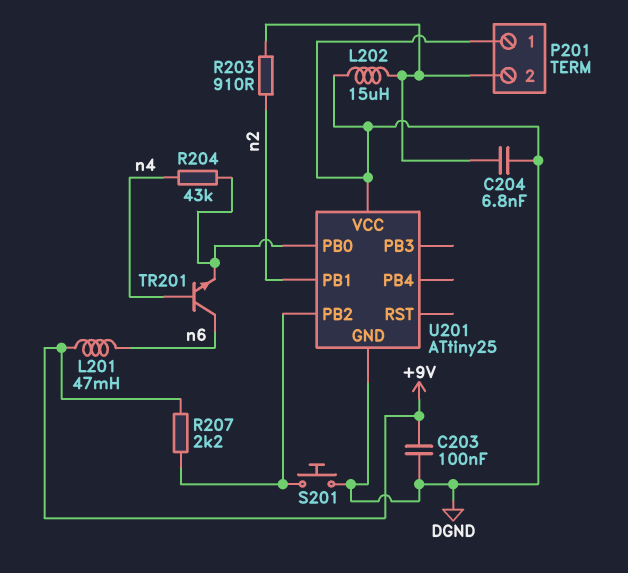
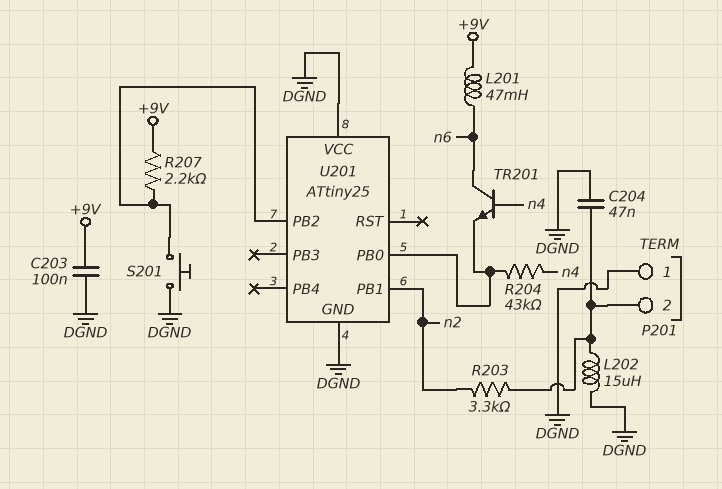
C204: 6.8nF (DGND, P201/2) -> 47nF (DGND, P201/2)
R203: 910 (P201/2, n2) -> 3.3k (P201/2, n2)

